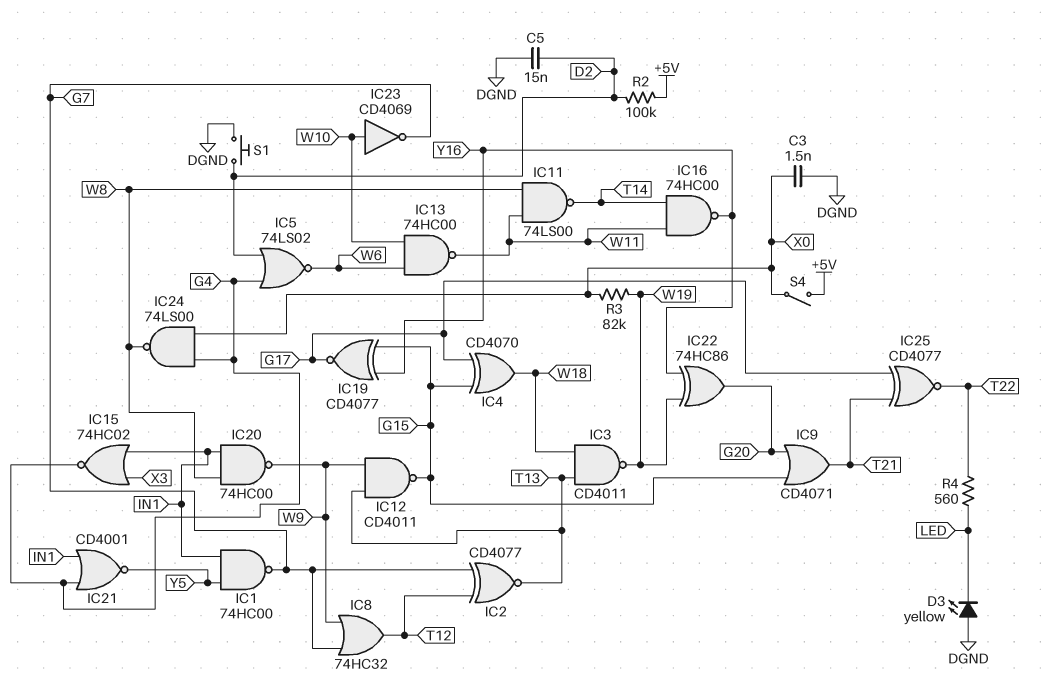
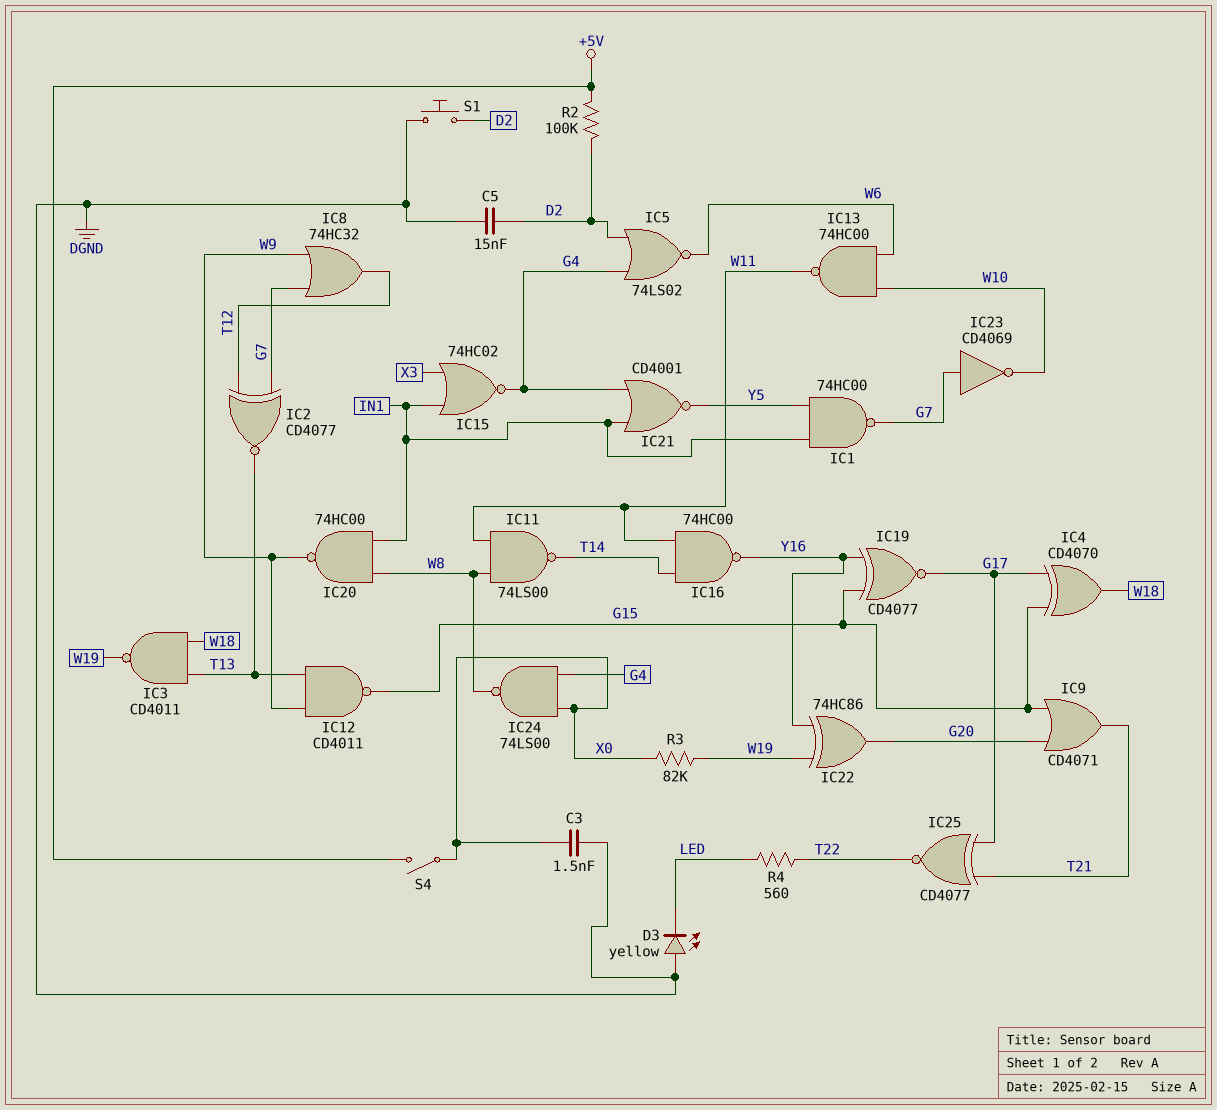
IC23: NOT CD4069 (in W10, out G7) -> NOT CD4069 (in G7, out W10)

